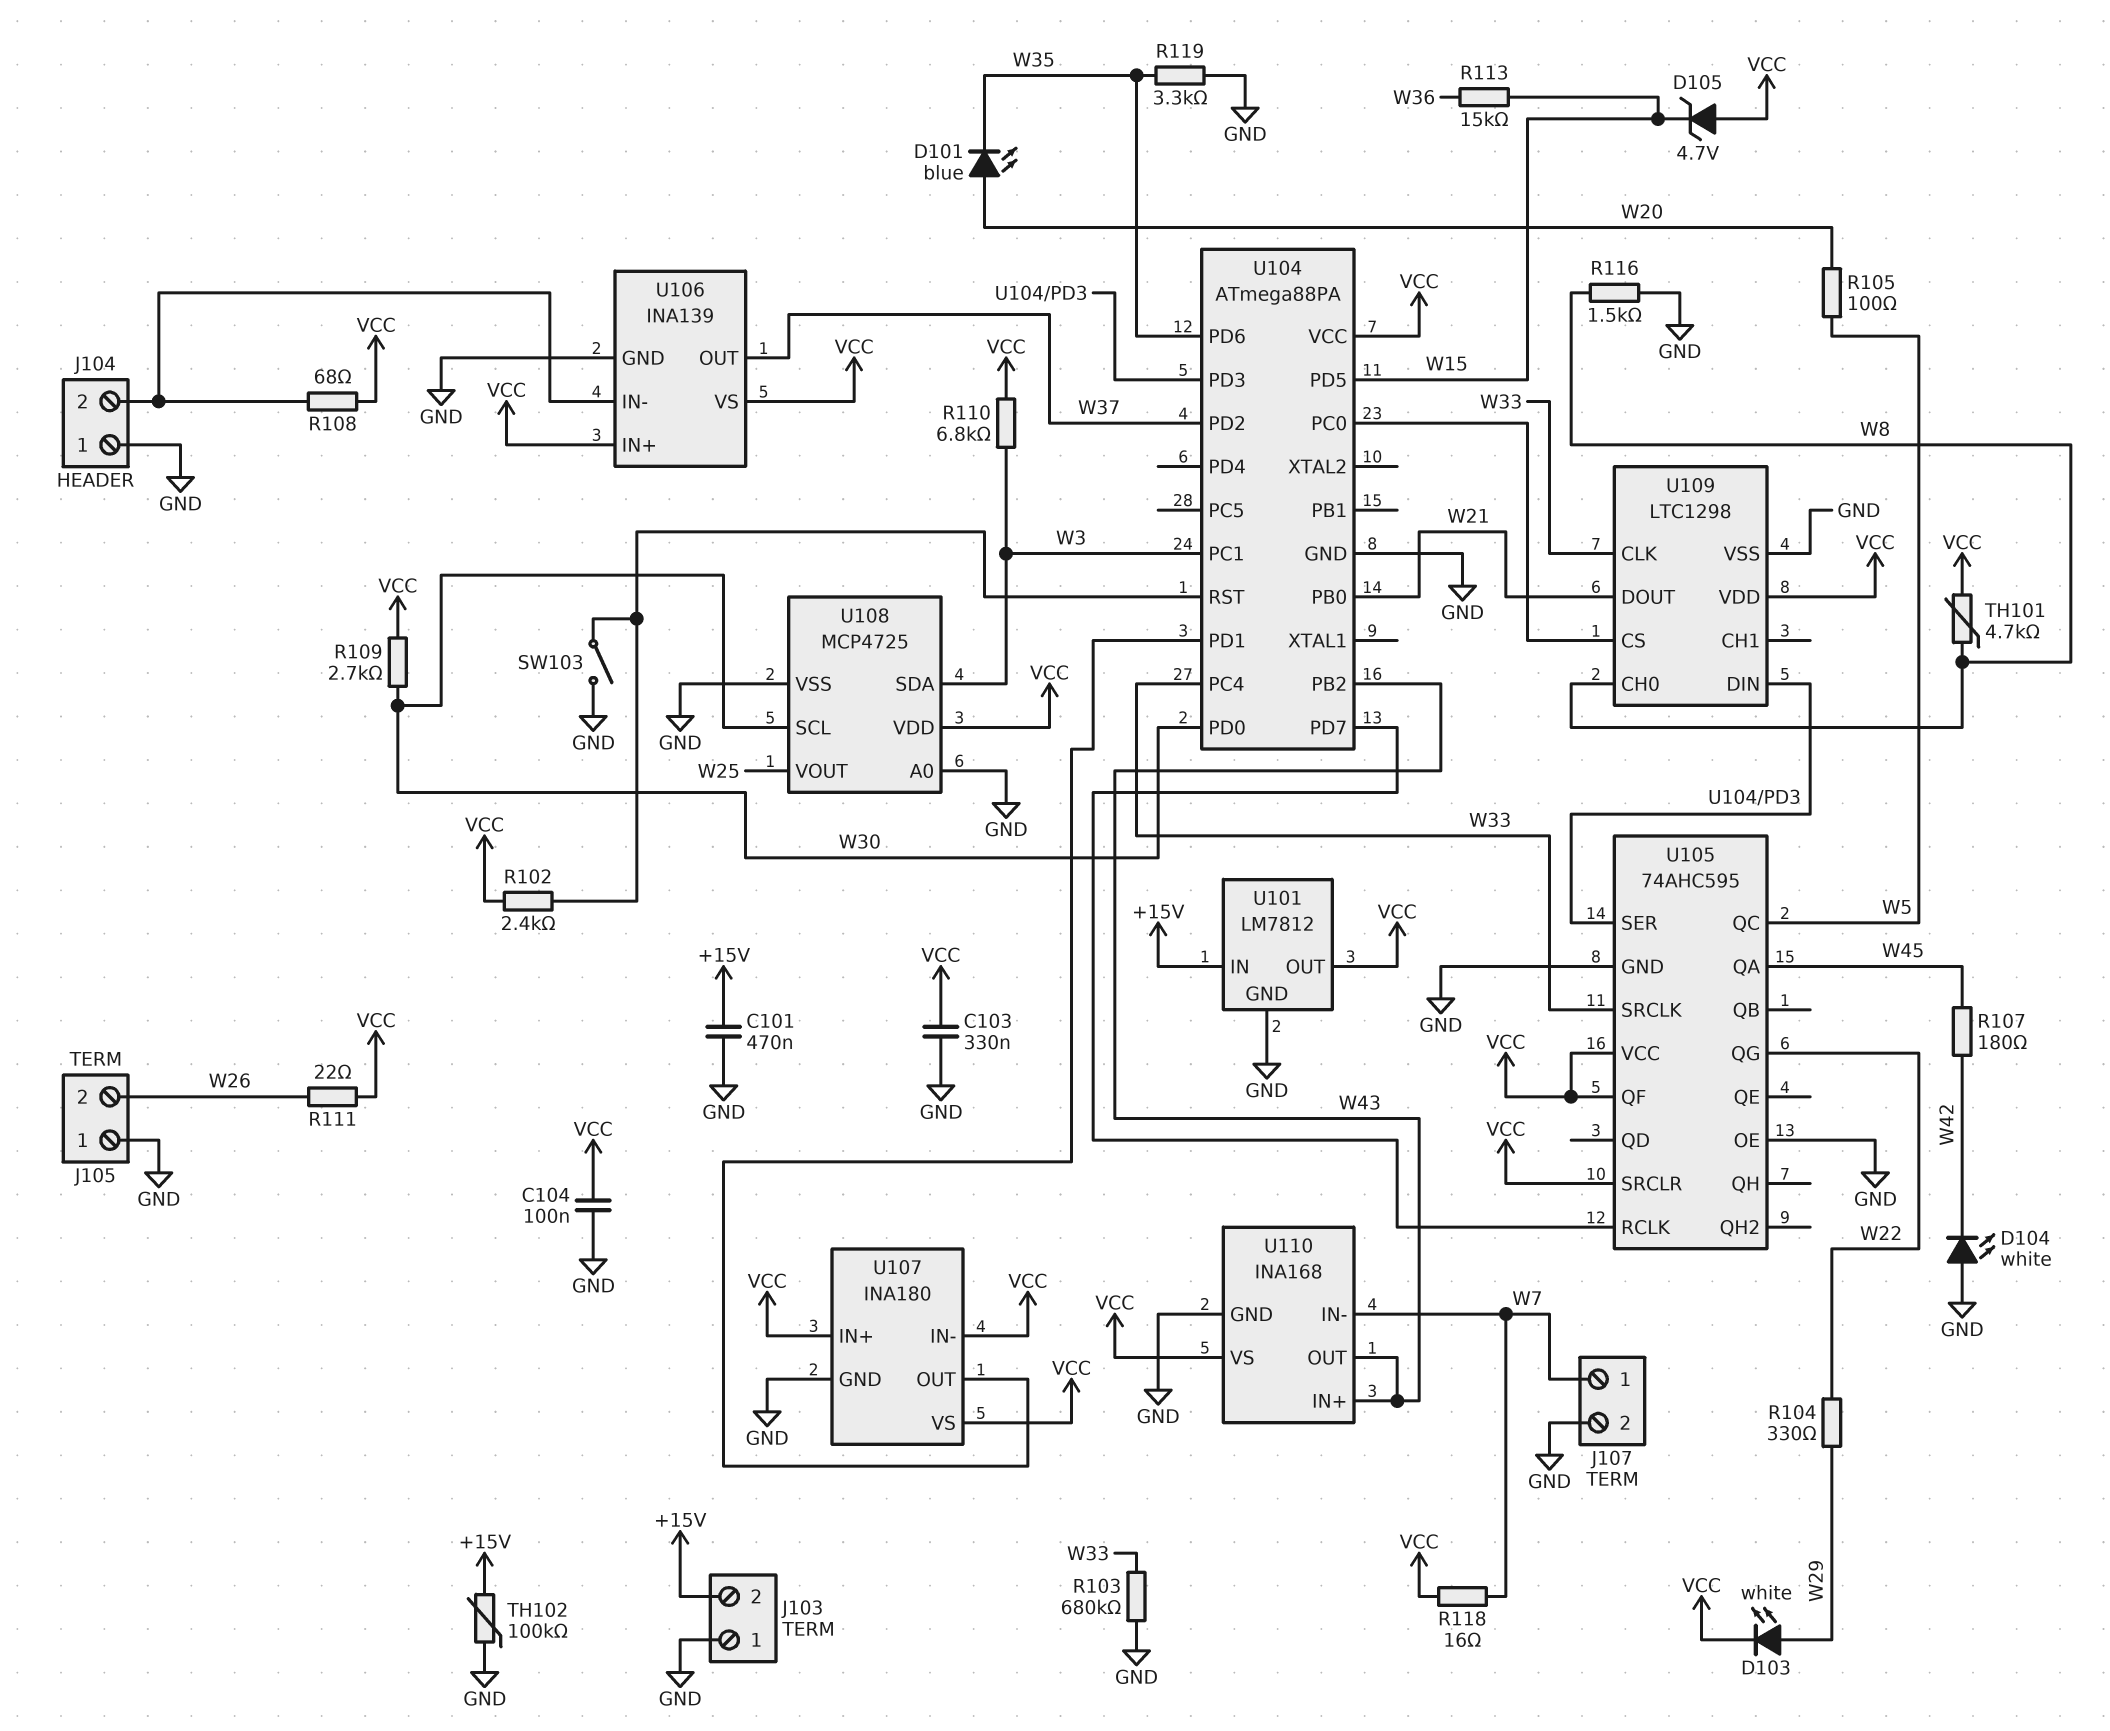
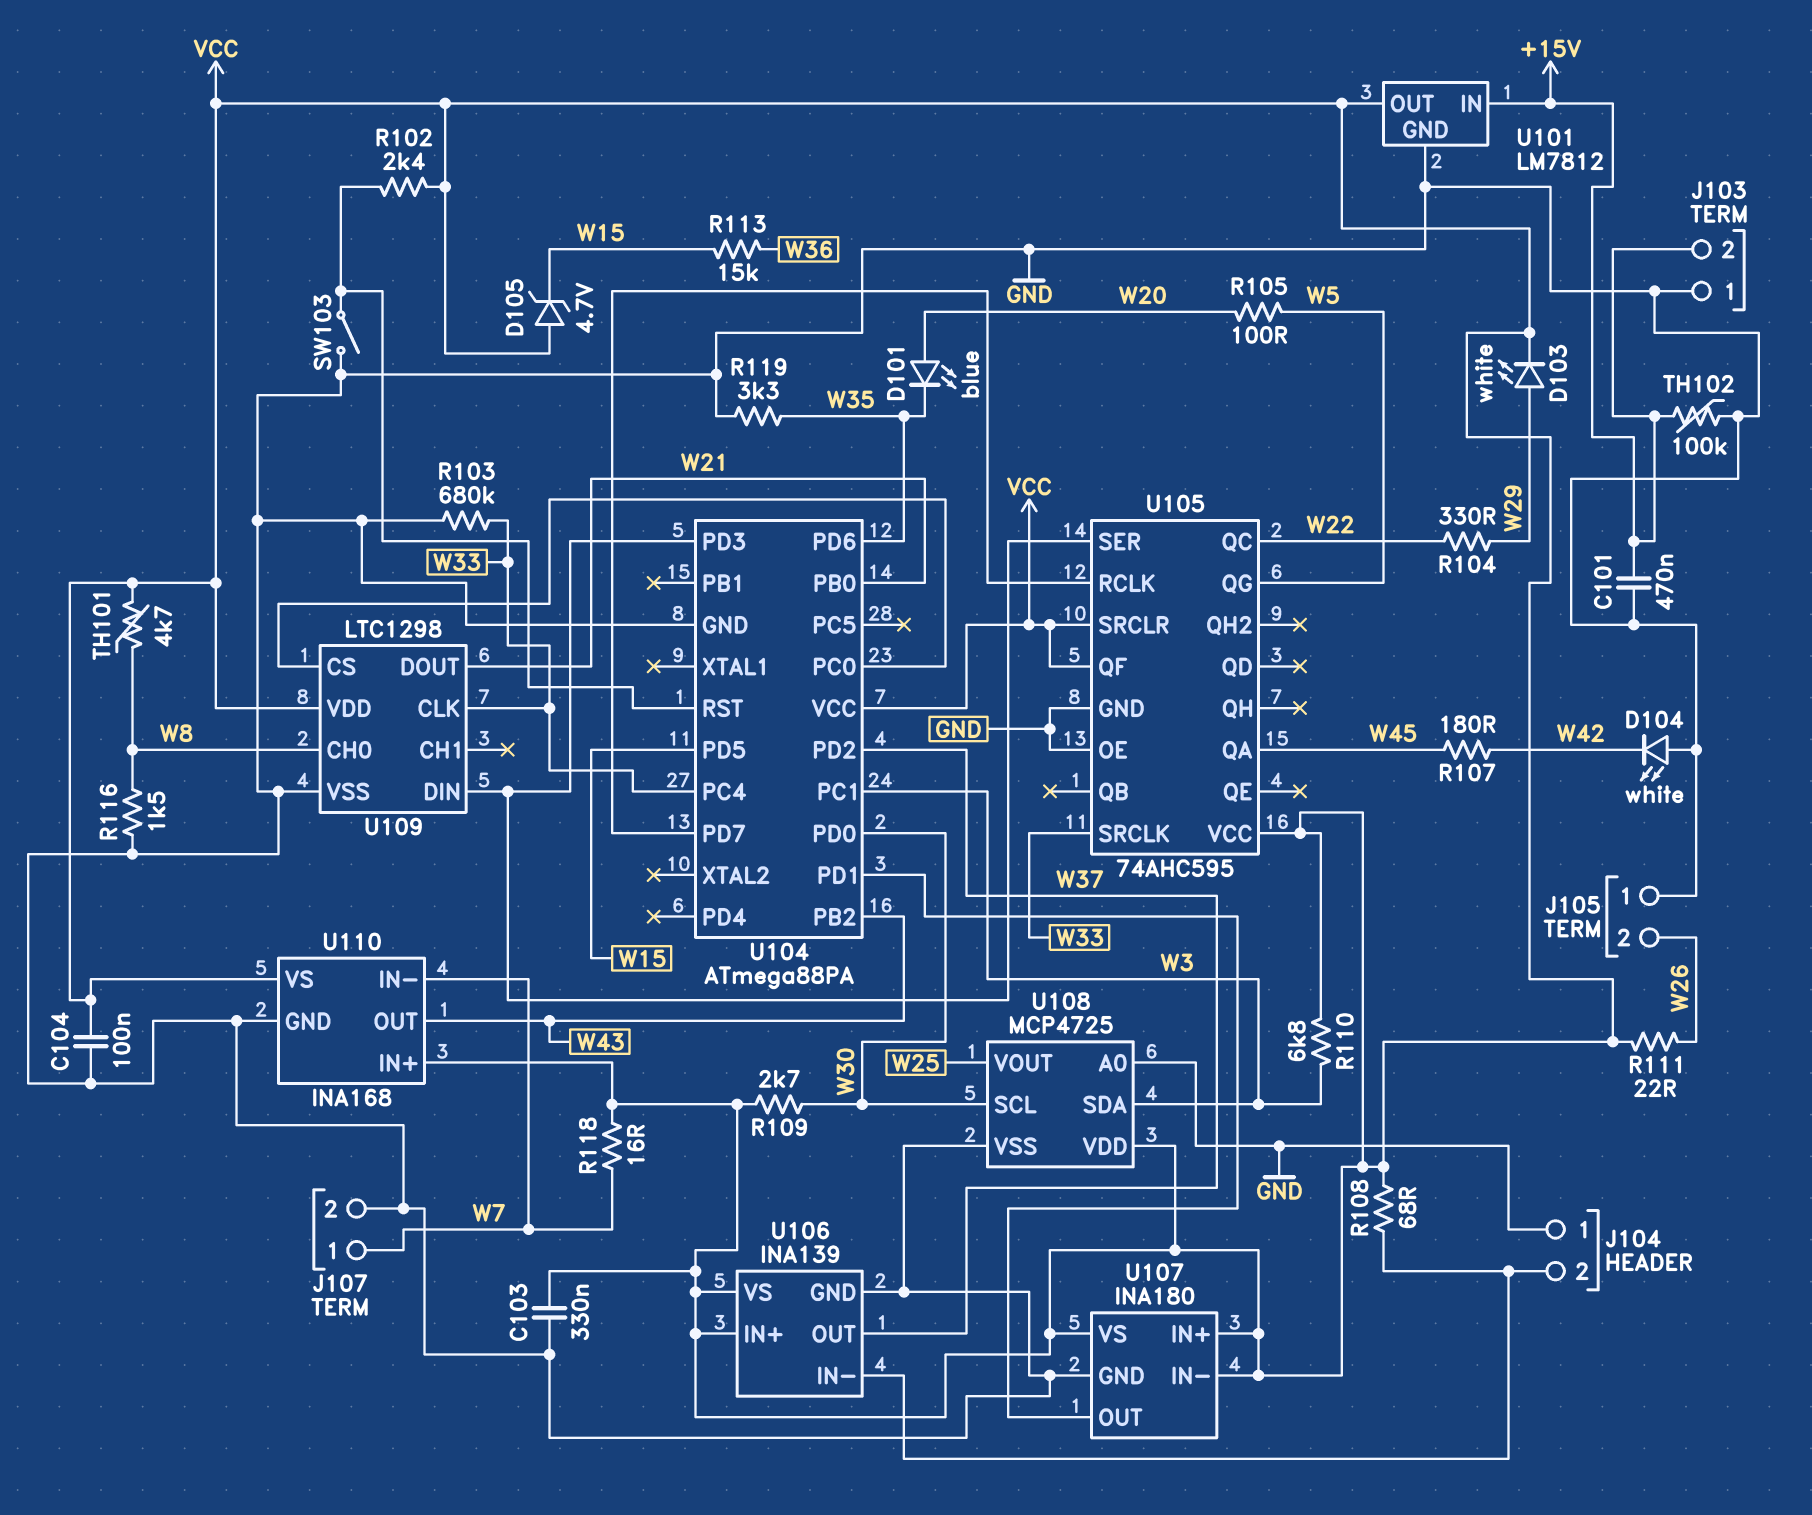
U105 pin QC: W5 -> W22
U105 pin QG: W22 -> W5
U110 pin IN+: W43 -> VCC

